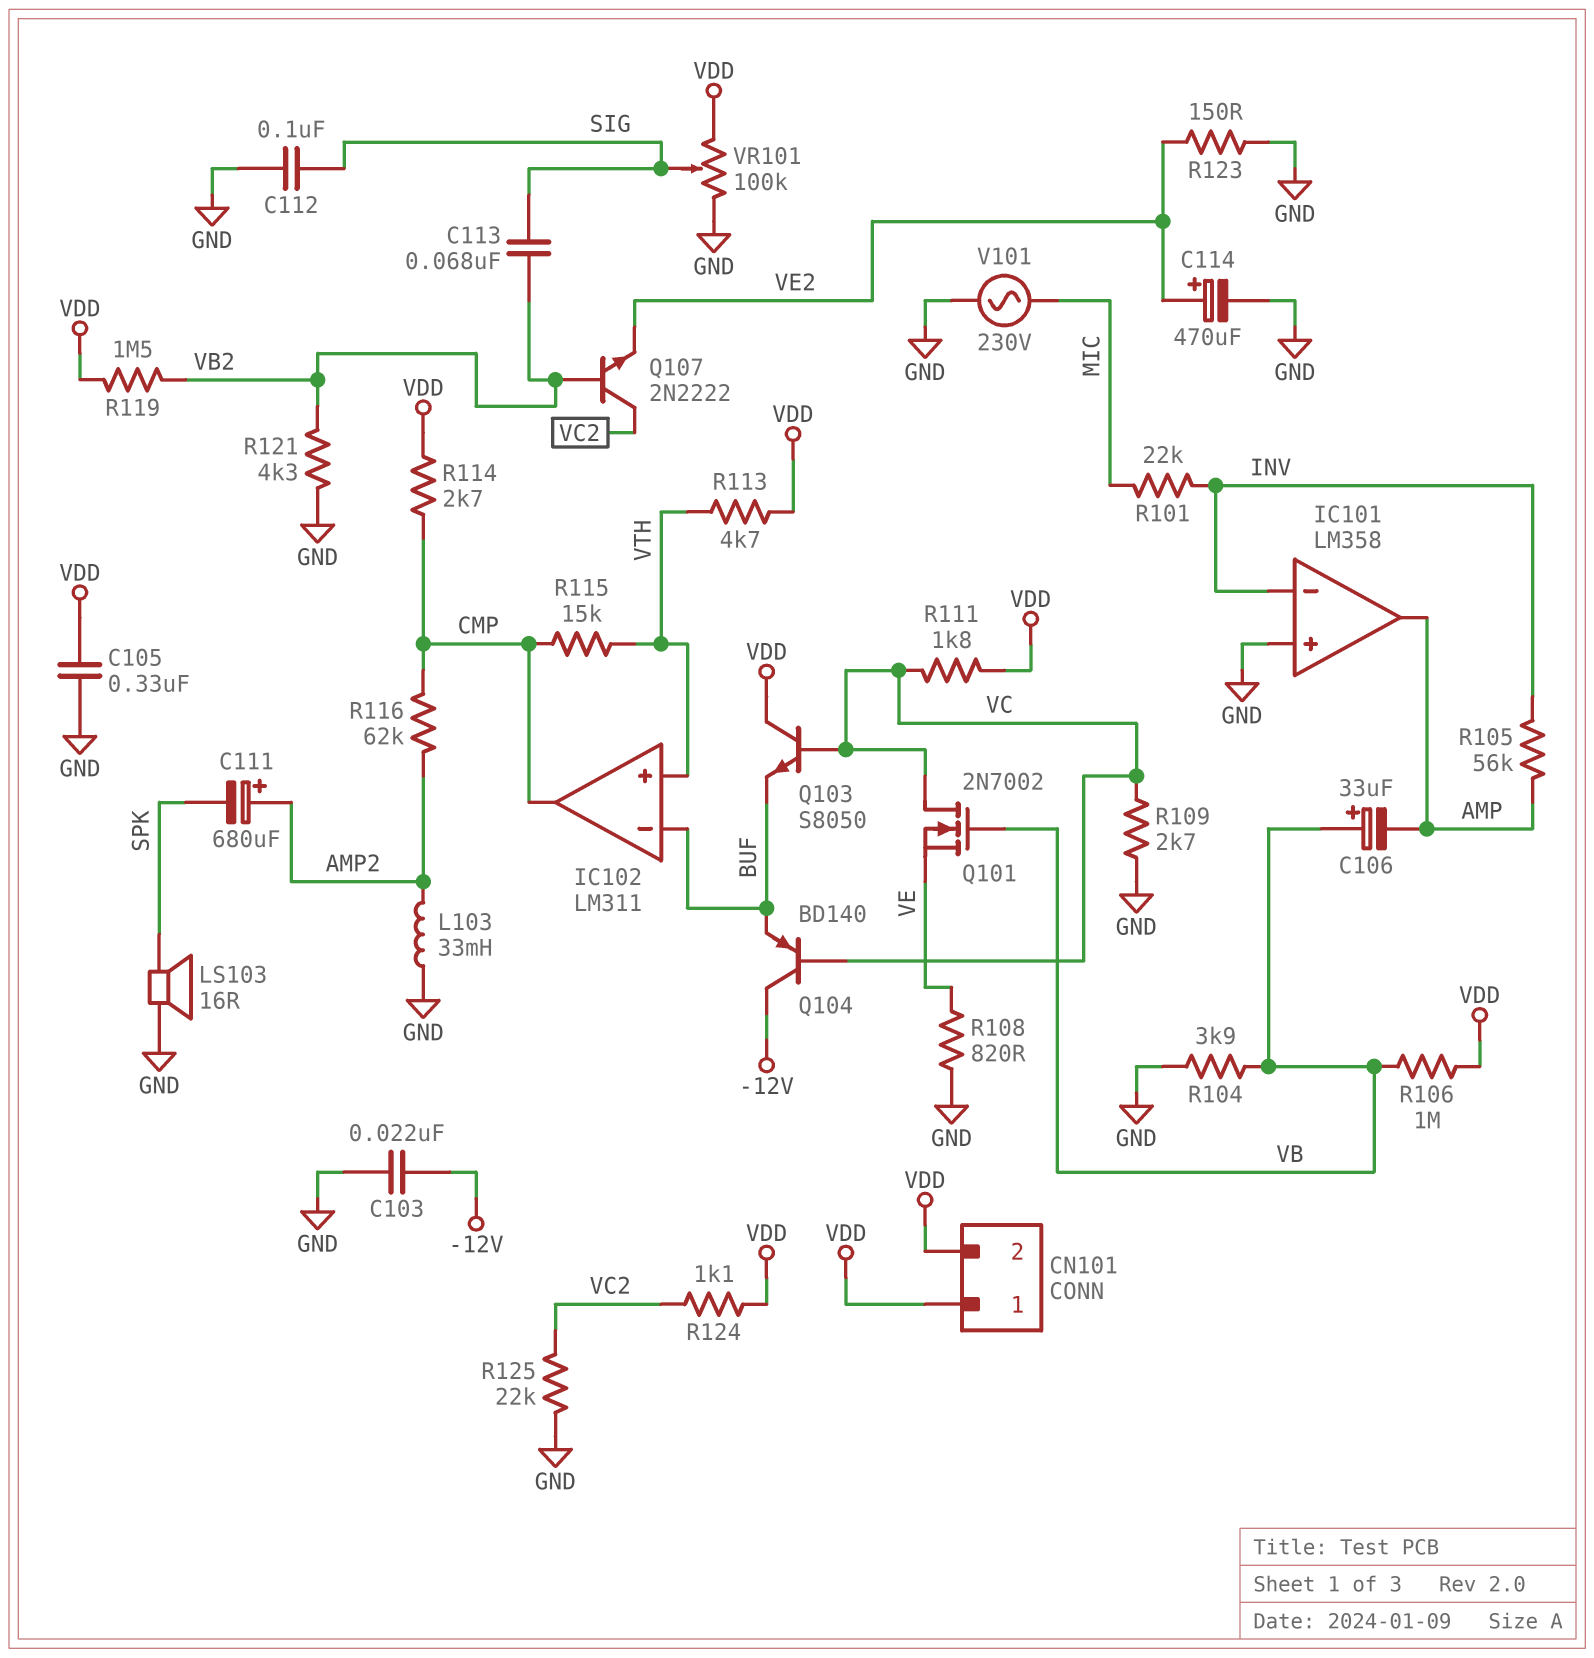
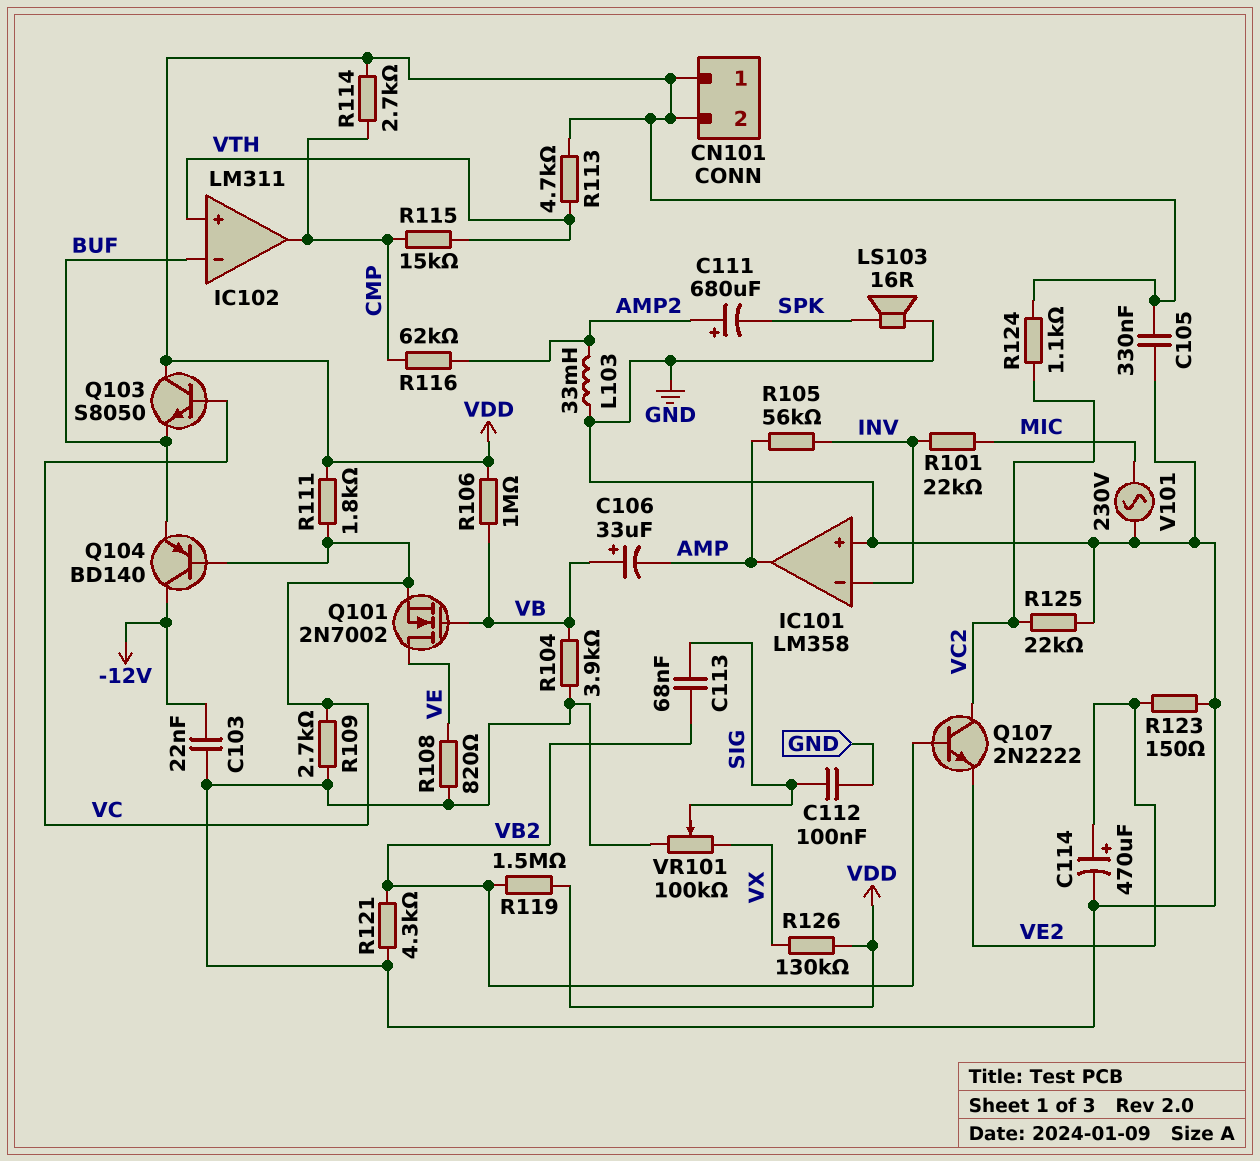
Q101: NMOS 2N7002 (G VB, D VC, S VE) -> NMOS 2N7002 (G VB, D VE, S VC)
R126: none -> 130k (VDD, VX)
VR101: 100k (GND, VDD, wiper SIG) -> 100k (GND, VX, wiper SIG)

